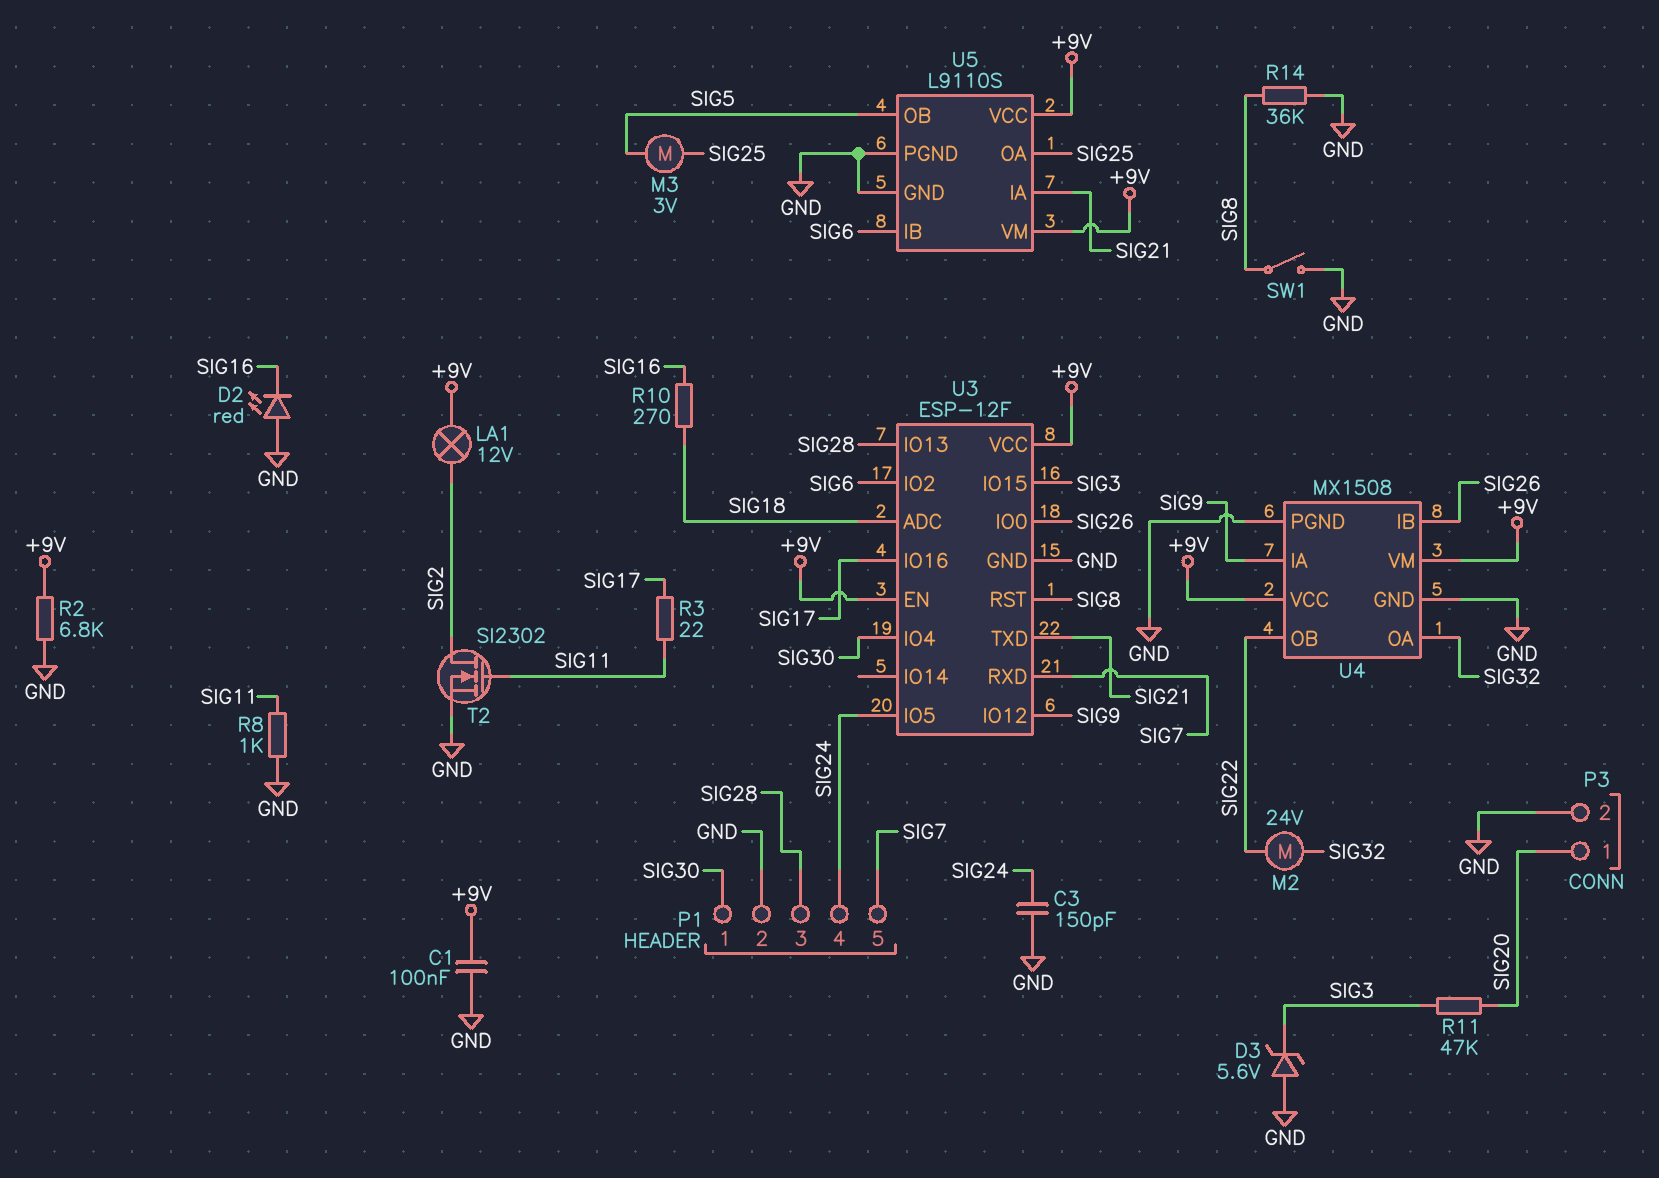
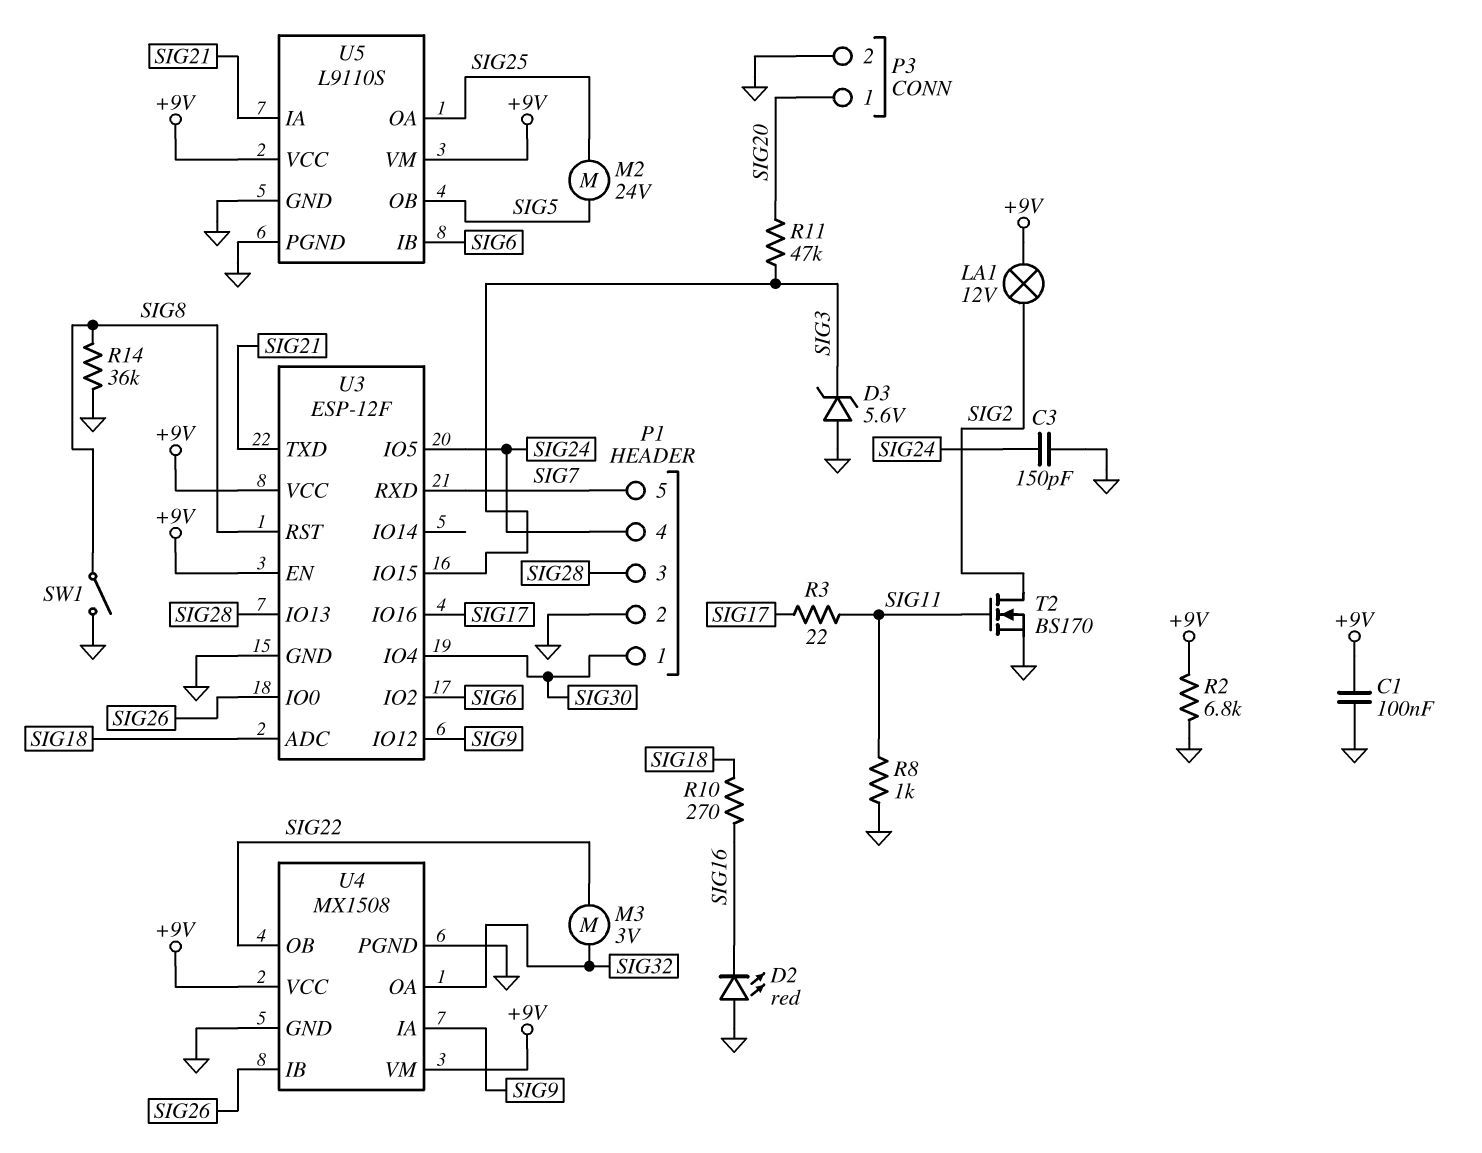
M2: motor 24V (SIG22, SIG32) -> motor 24V (SIG5, SIG25)
M3: motor 3V (SIG5, SIG25) -> motor 3V (SIG22, SIG32)
T2: NMOS SI2302 (G SIG11, D SIG2, S GND) -> NMOS BS170 (G SIG11, D SIG2, S GND)

